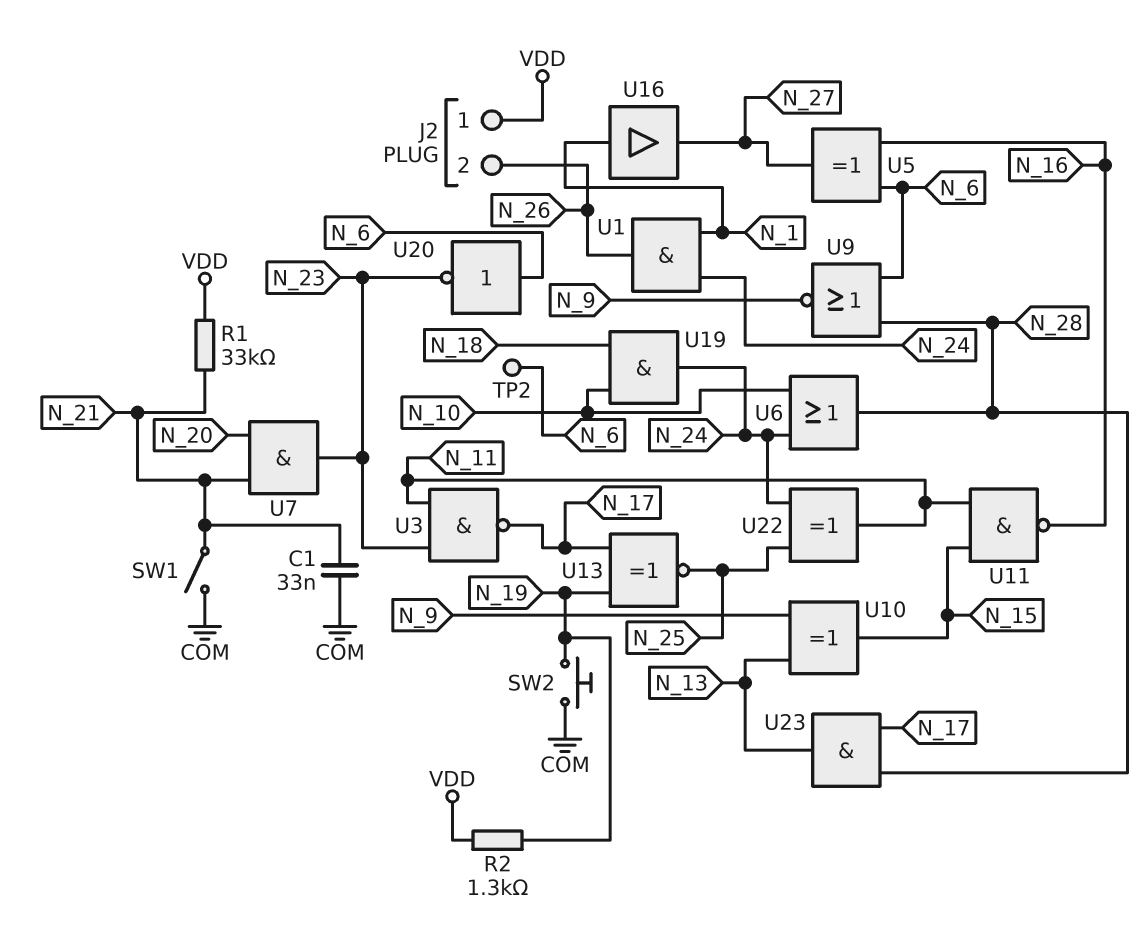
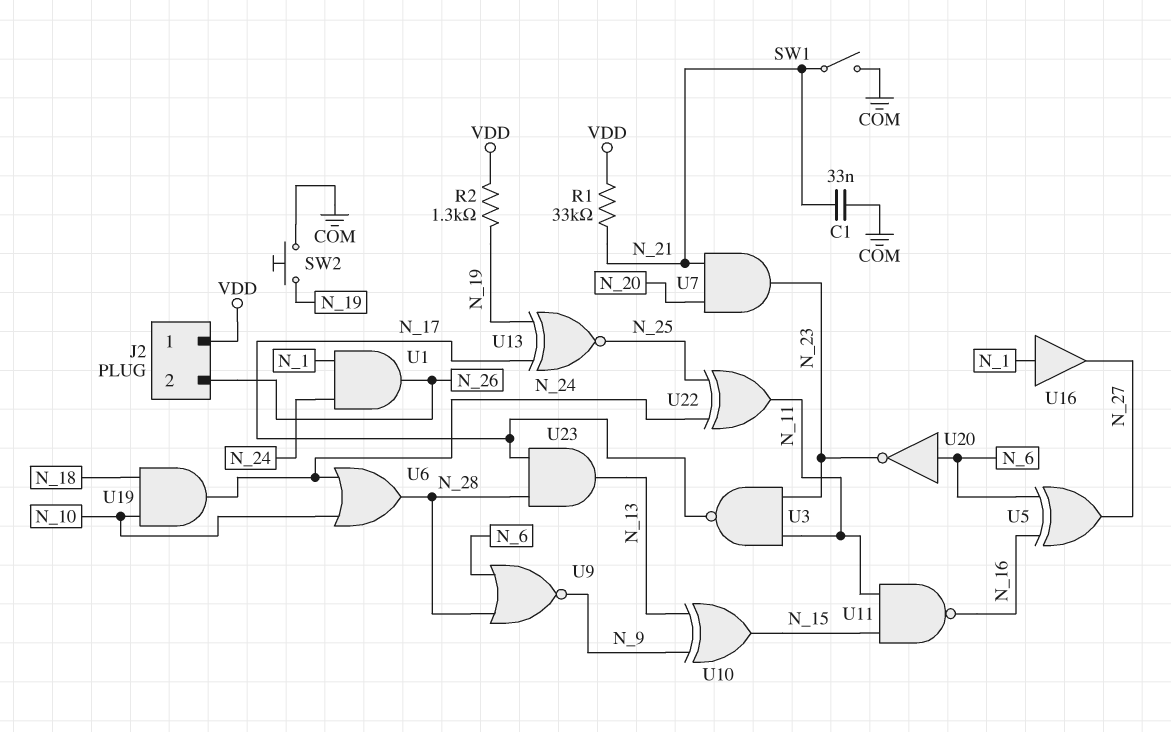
TP2: test point (N_6) -> none

